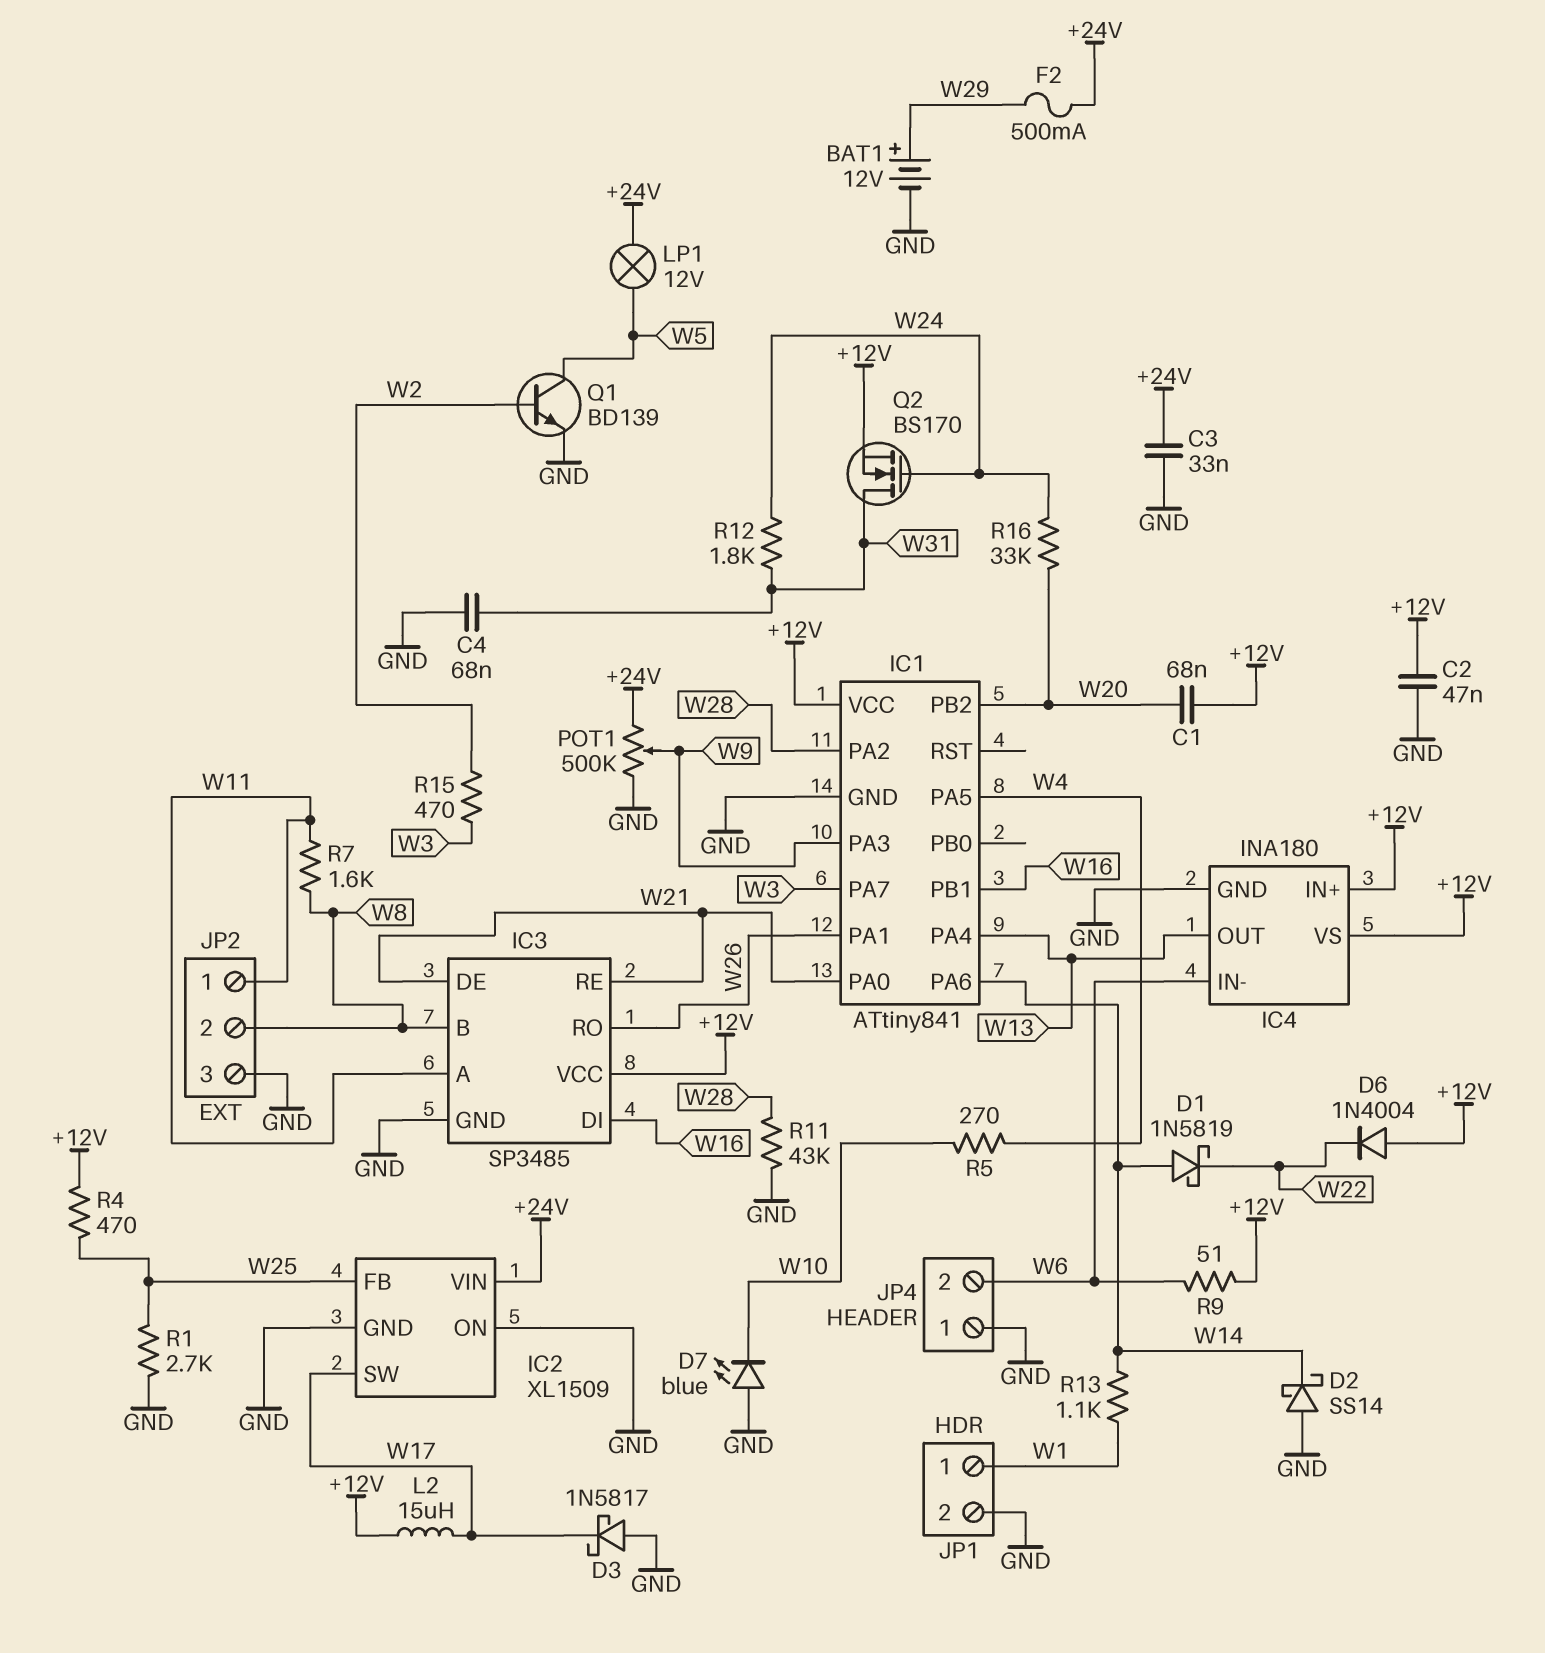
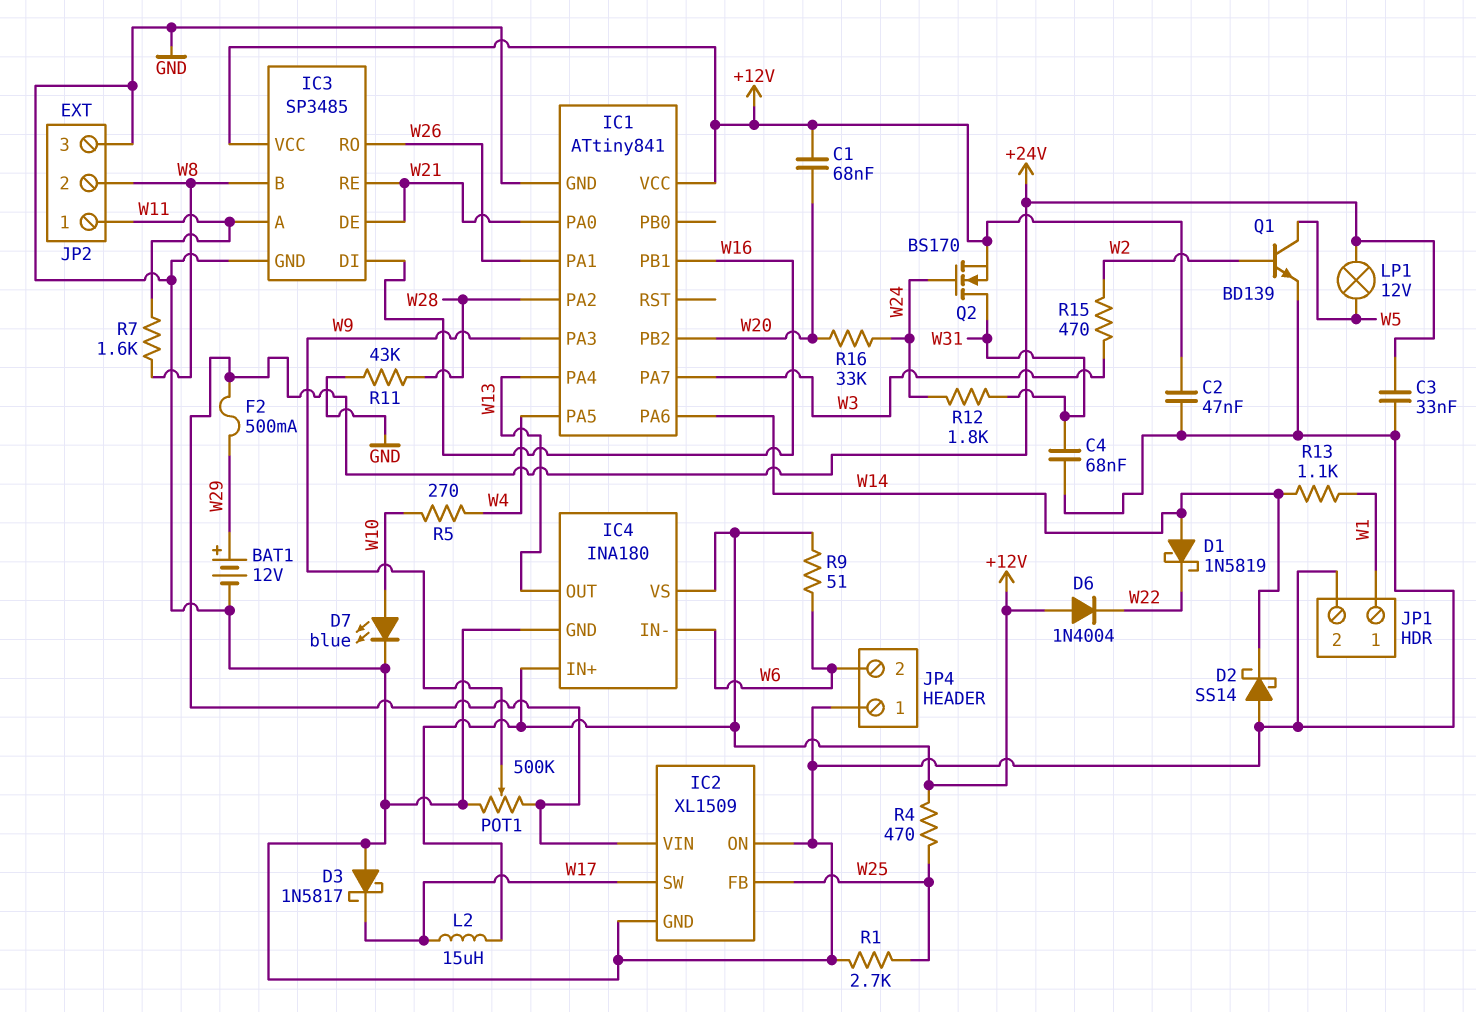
D7: LED blue (A GND, K W10) -> LED blue (A W10, K GND)

